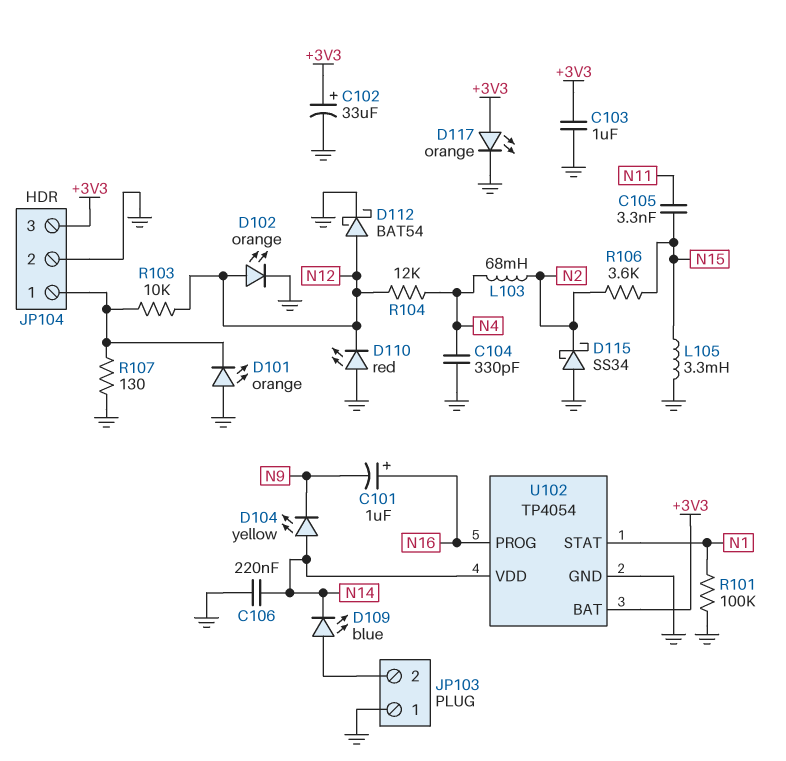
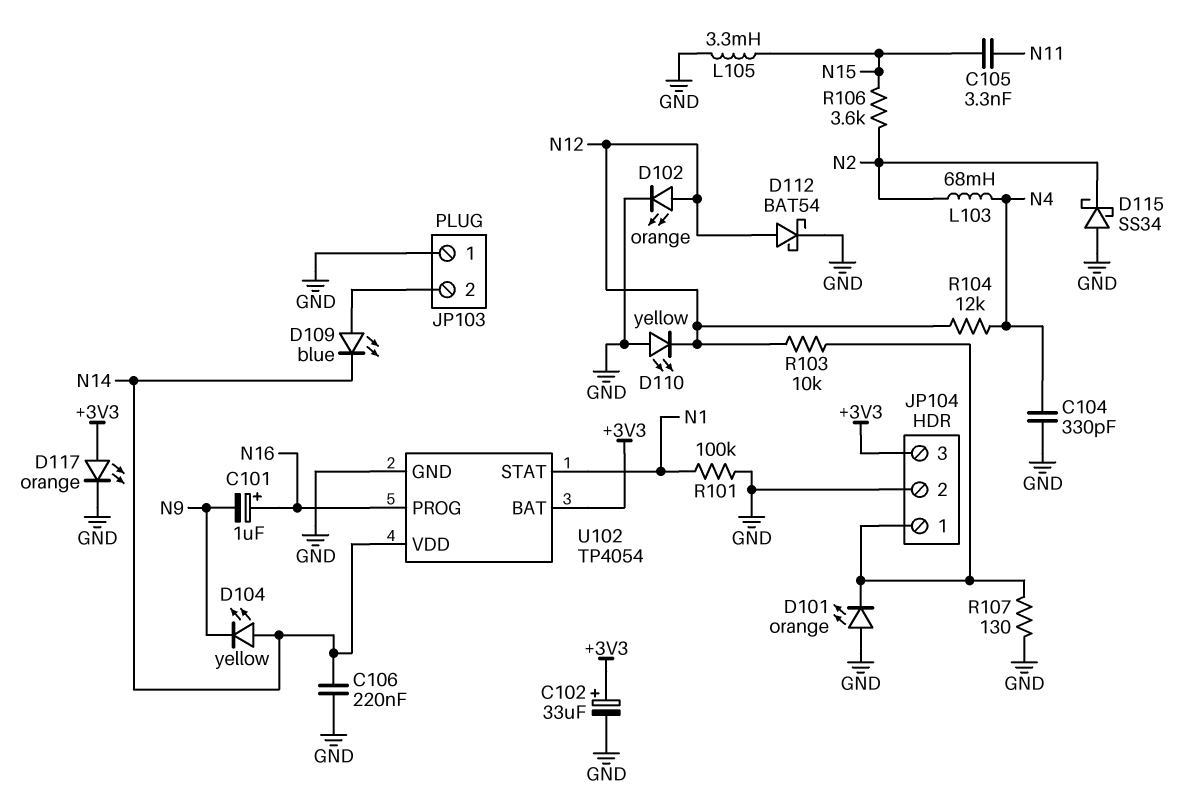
C103: 1uF (+3V3, GND) -> none
D110: LED red (A GND, K N12) -> LED yellow (A GND, K N12)

